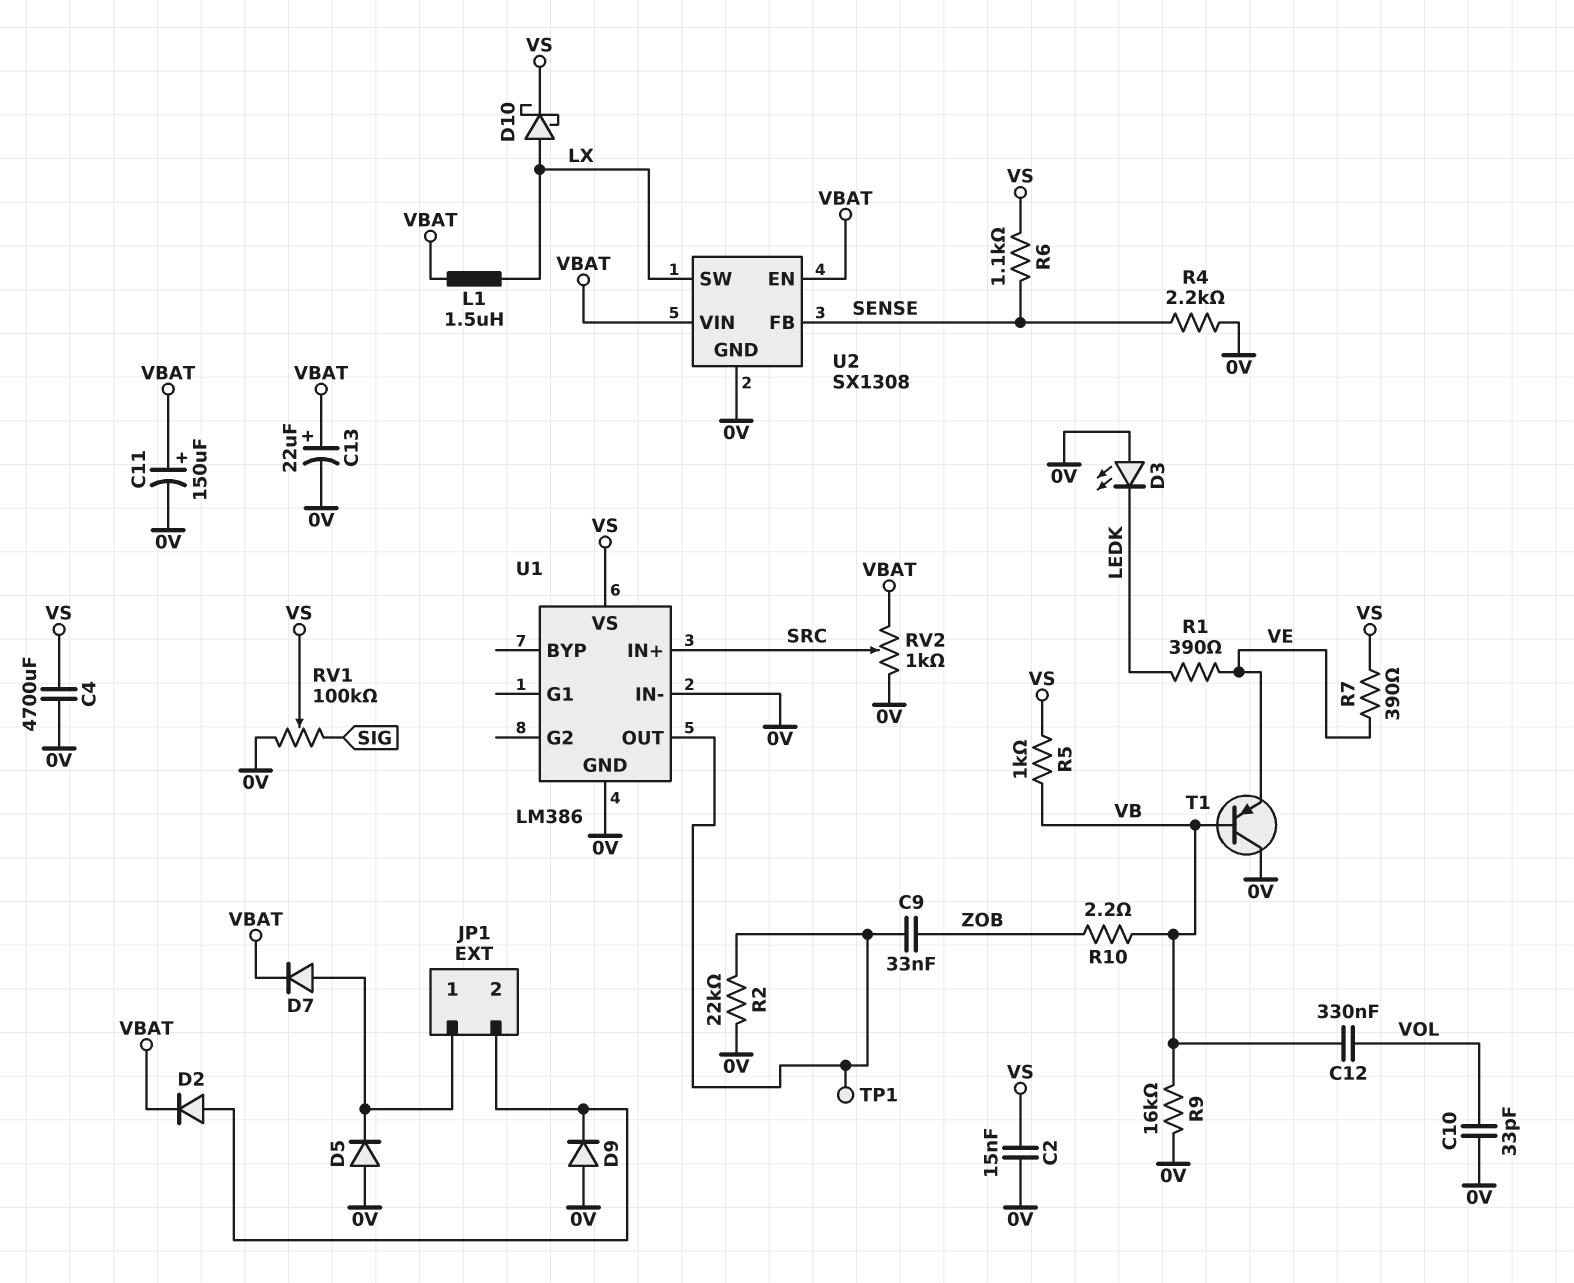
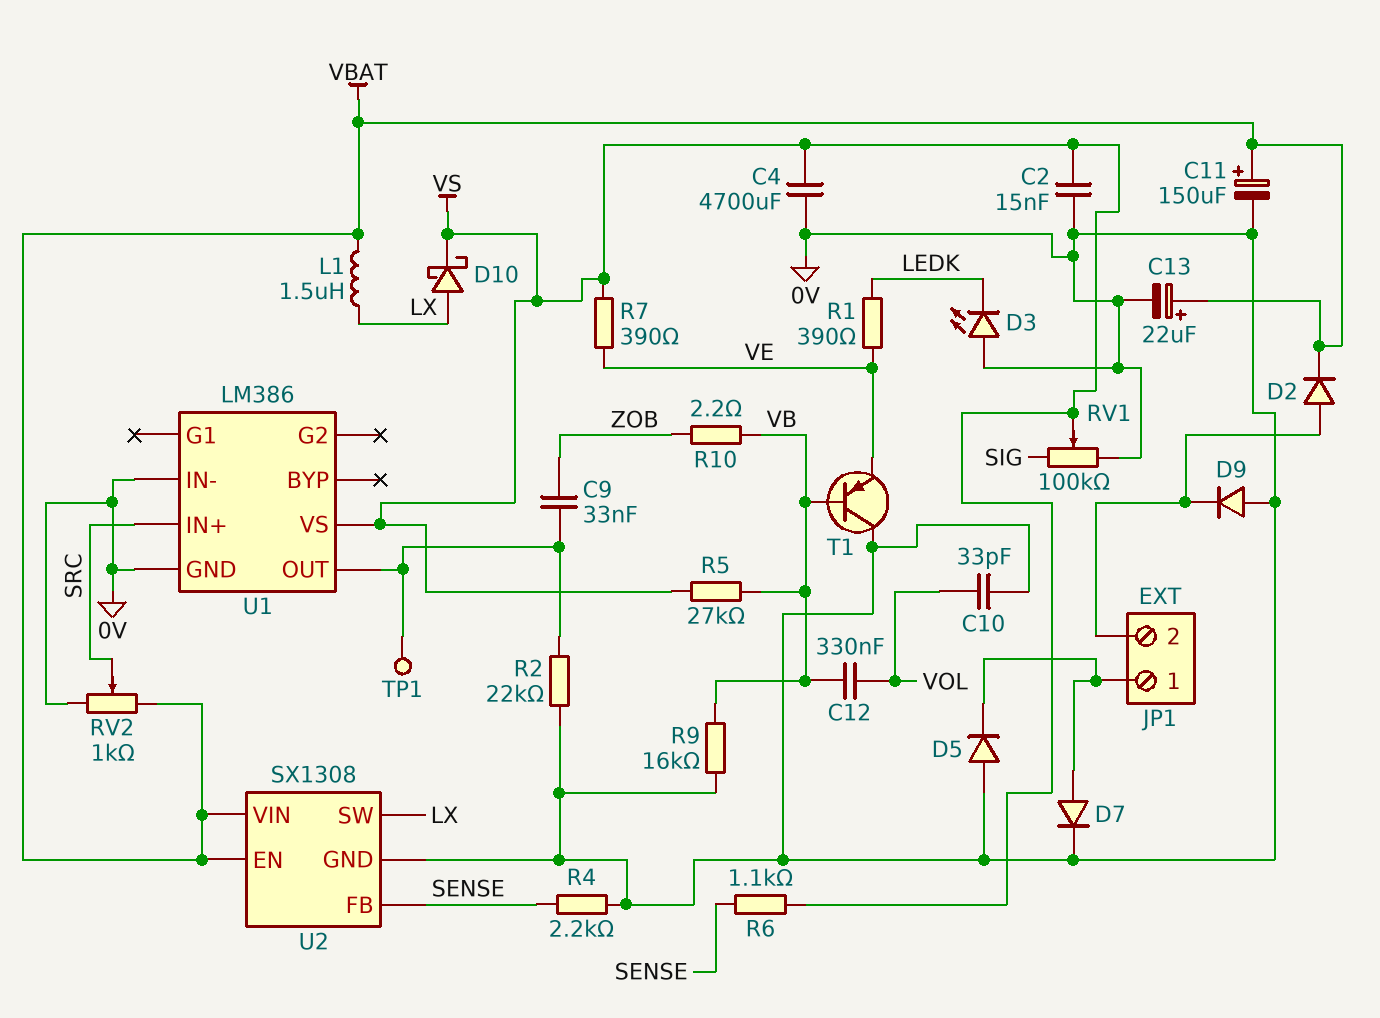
D7: diode (A JP1/1, K VBAT) -> diode (A JP1/1, K 0V)
R5: 1k (VB, VS) -> 27k (VB, VS)

